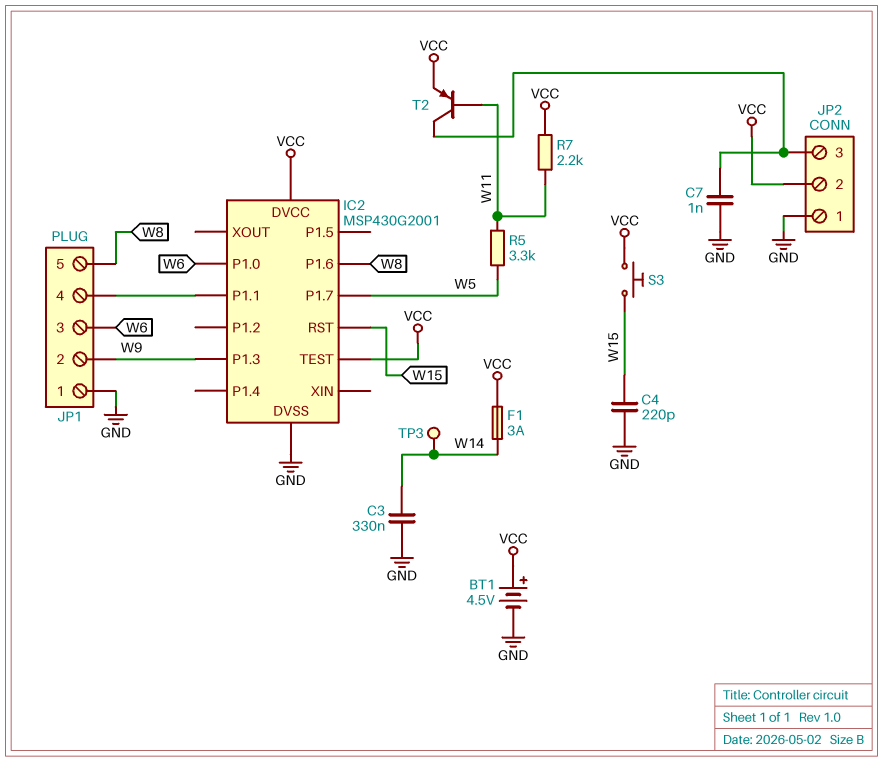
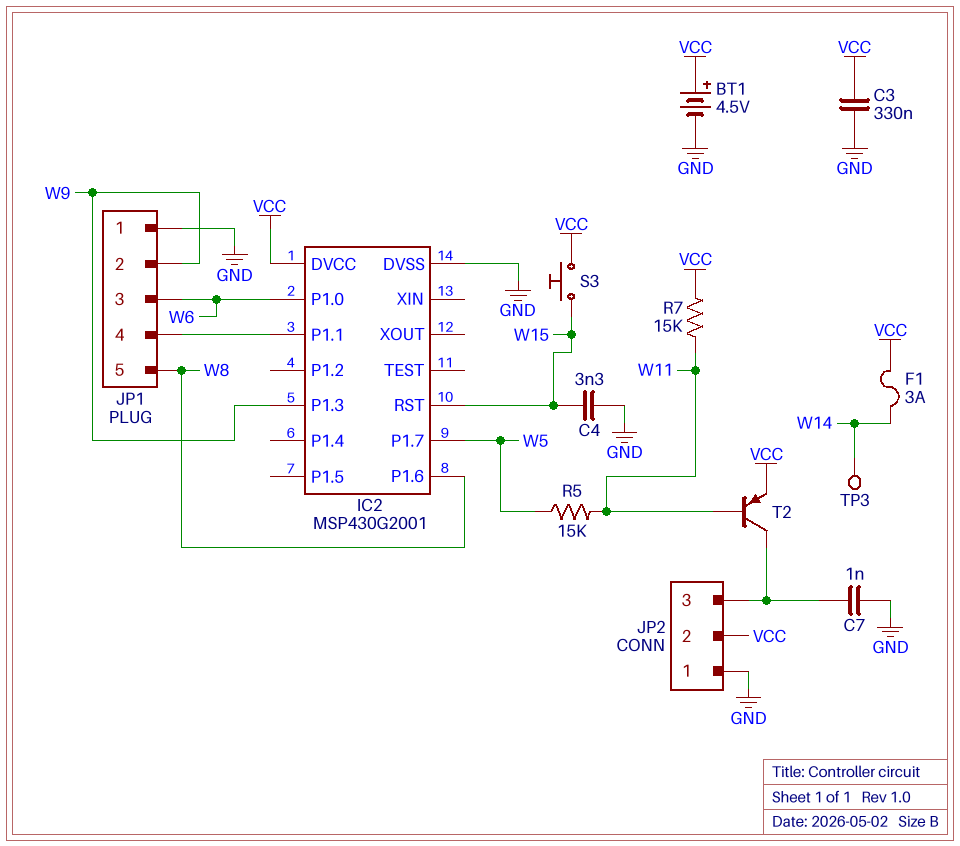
C3: 330nF (GND, W14) -> 330nF (GND, VCC)
C4: 220pF (GND, W15) -> 3.3nF (GND, W15)
IC2 pin TEST: VCC -> none
R5: 3.3k (W5, W11) -> 15k (W5, W11)
R7: 2.2k (VCC, W11) -> 15k (VCC, W11)

